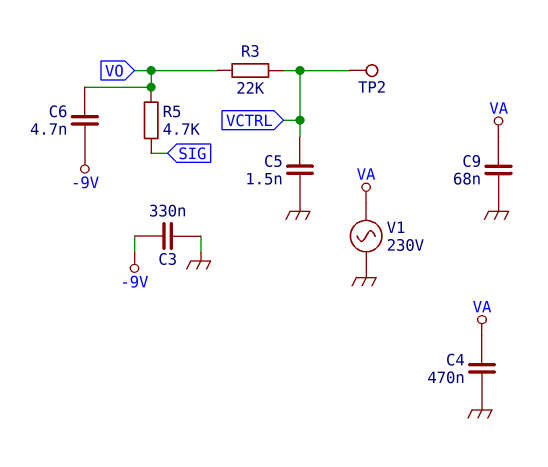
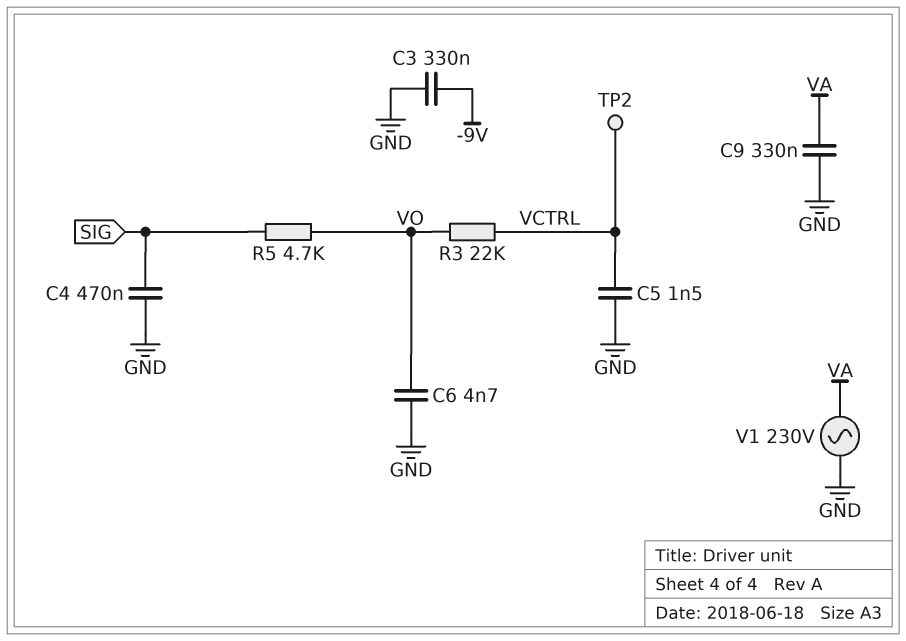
C4: 470nF (GND, VA) -> 470nF (GND, SIG)
C6: 4.7nF (-9V, VO) -> 4.7nF (GND, VO)
C9: 68nF (GND, VA) -> 330nF (GND, VA)

